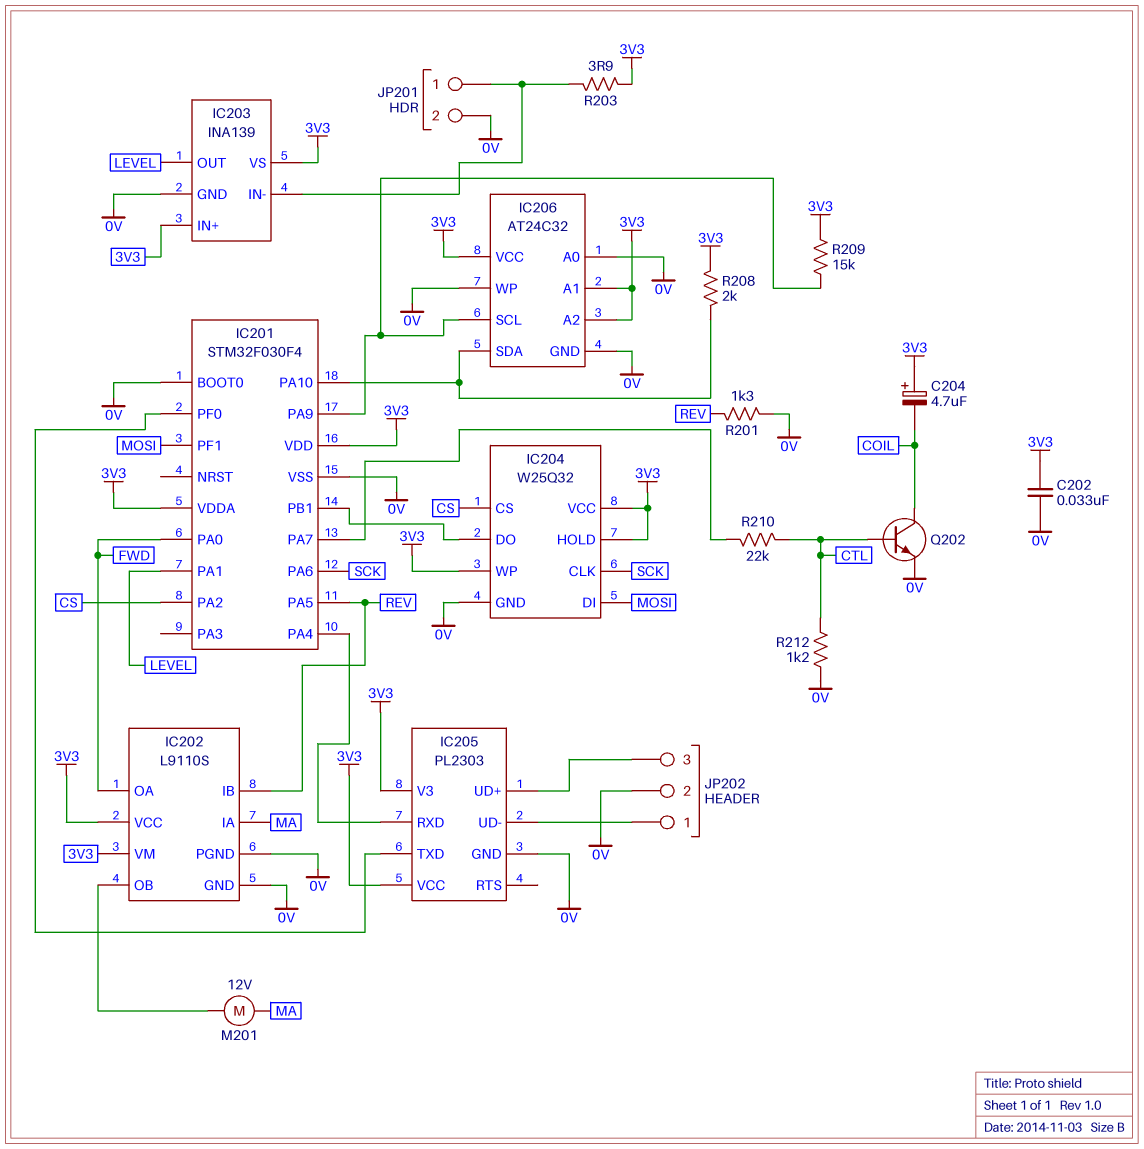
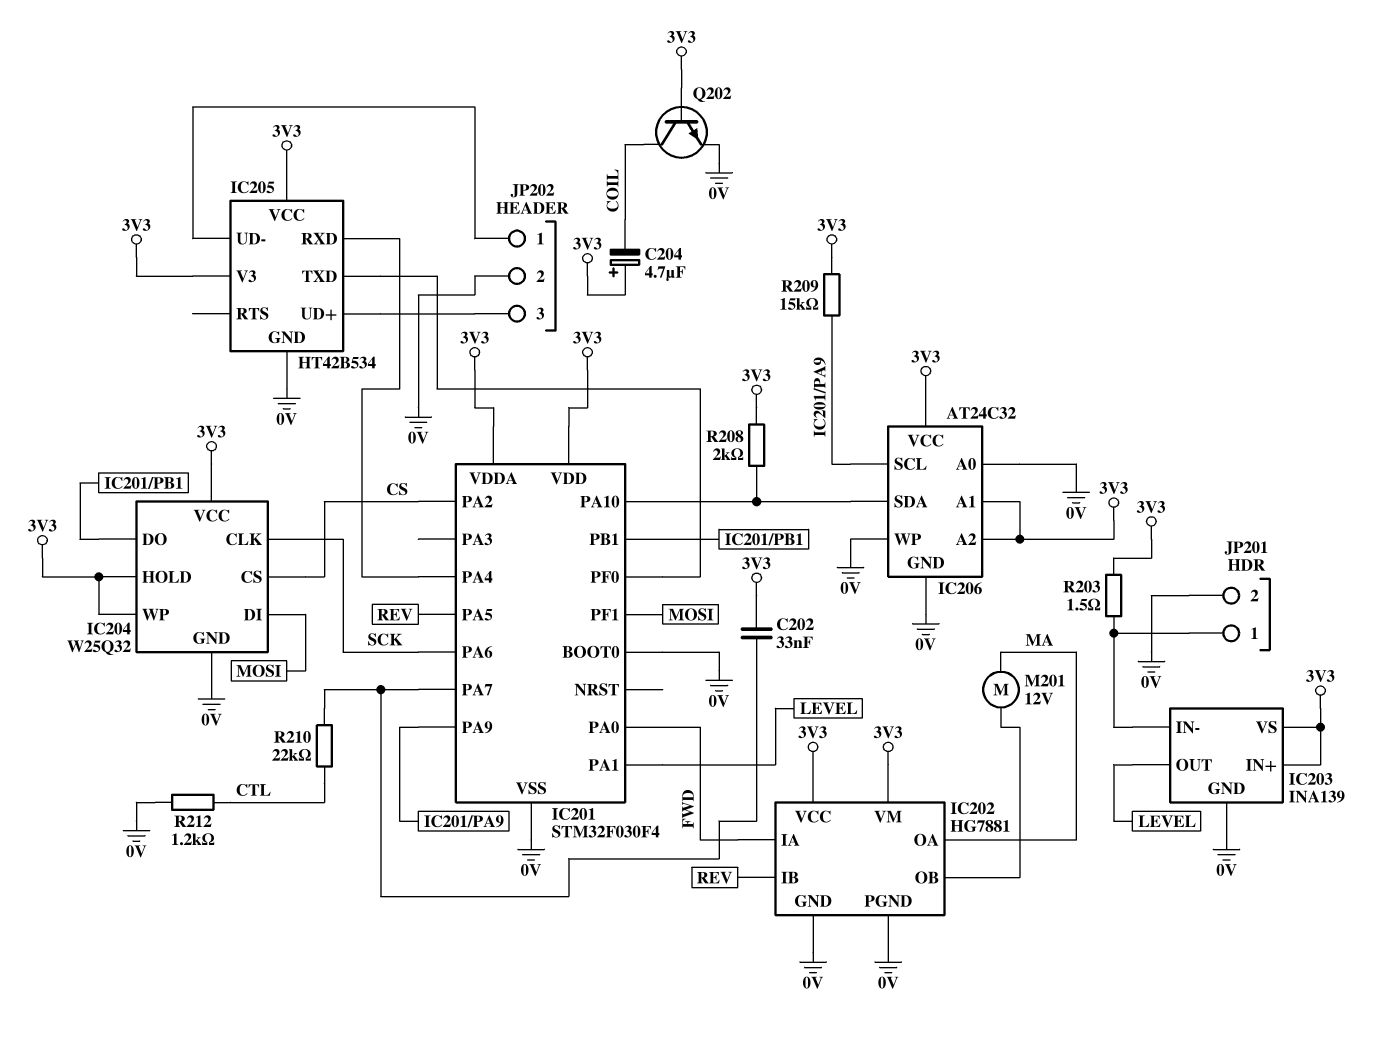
C202: 33nF (0V, 3V3) -> 33nF (3V3, IC201/PA7)
IC202: L9110S -> HG7881
IC202 pin IA: MA -> FWD
IC202 pin OA: FWD -> MA
IC205: PL2303 -> HT42B534
Q202: NPN (B CTL, C COIL, E 0V) -> NPN (B 3V3, C COIL, E 0V)
R201: 1.3k (0V, REV) -> none
R203: 3.9 (3V3, IC203/IN-) -> 1.5 (3V3, IC203/IN-)

